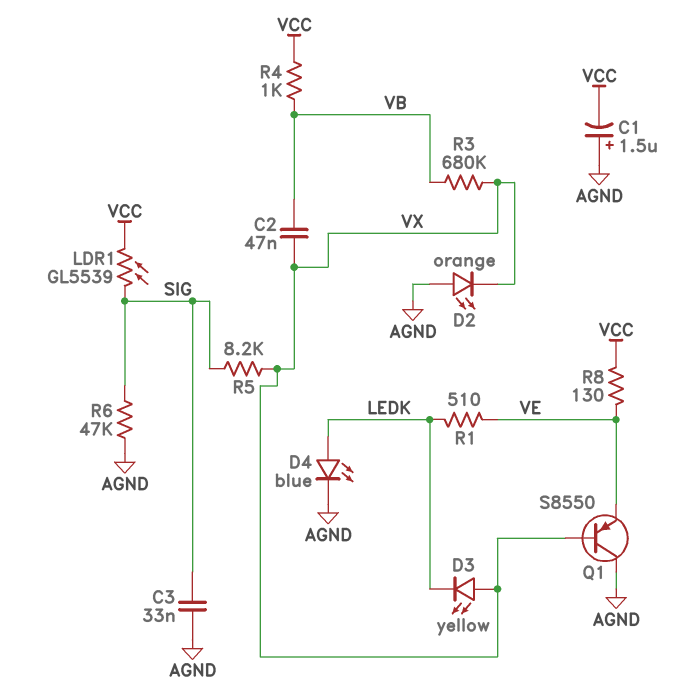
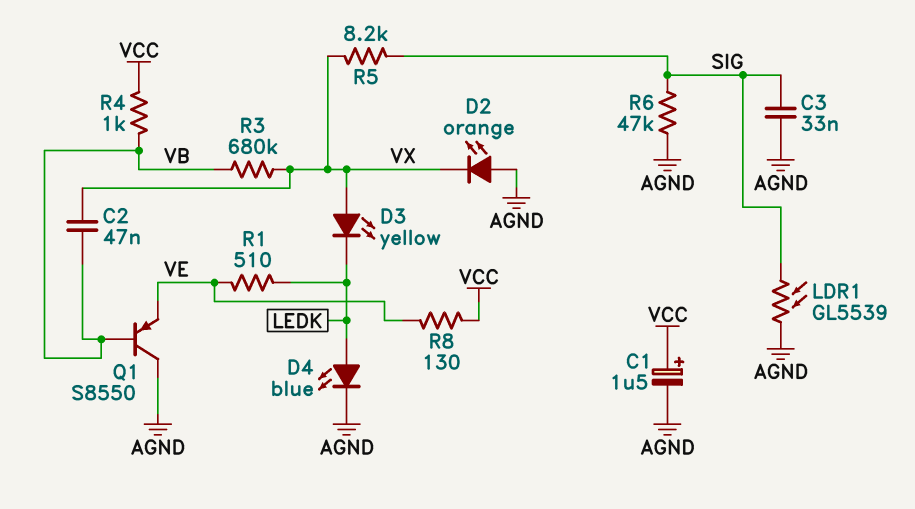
C1: 1.5uF (plus AGND, minus VCC) -> 1.5uF (plus VCC, minus AGND)
LDR1: GL5539 (SIG, VCC) -> GL5539 (AGND, SIG)
Q1: PNP S8550 (B VX, C AGND, E VE) -> PNP S8550 (B VB, C AGND, E VE)

